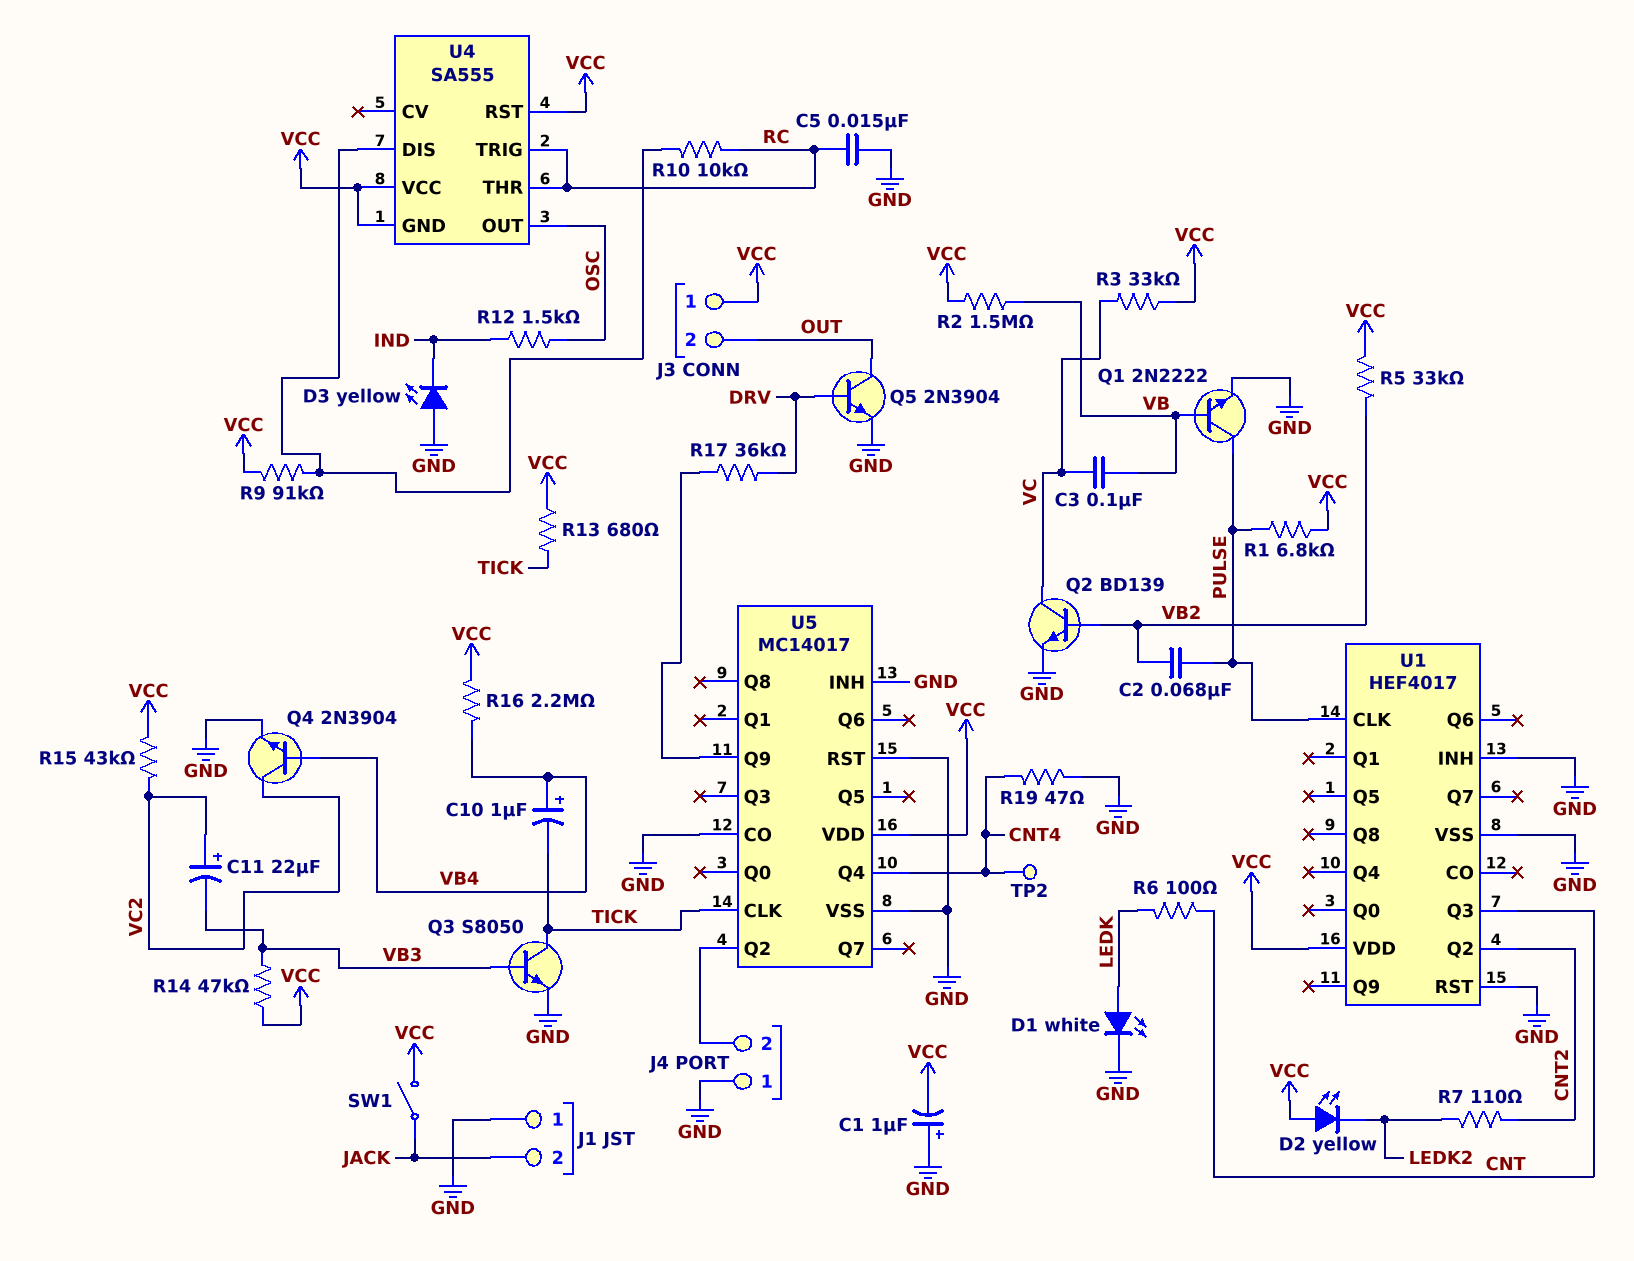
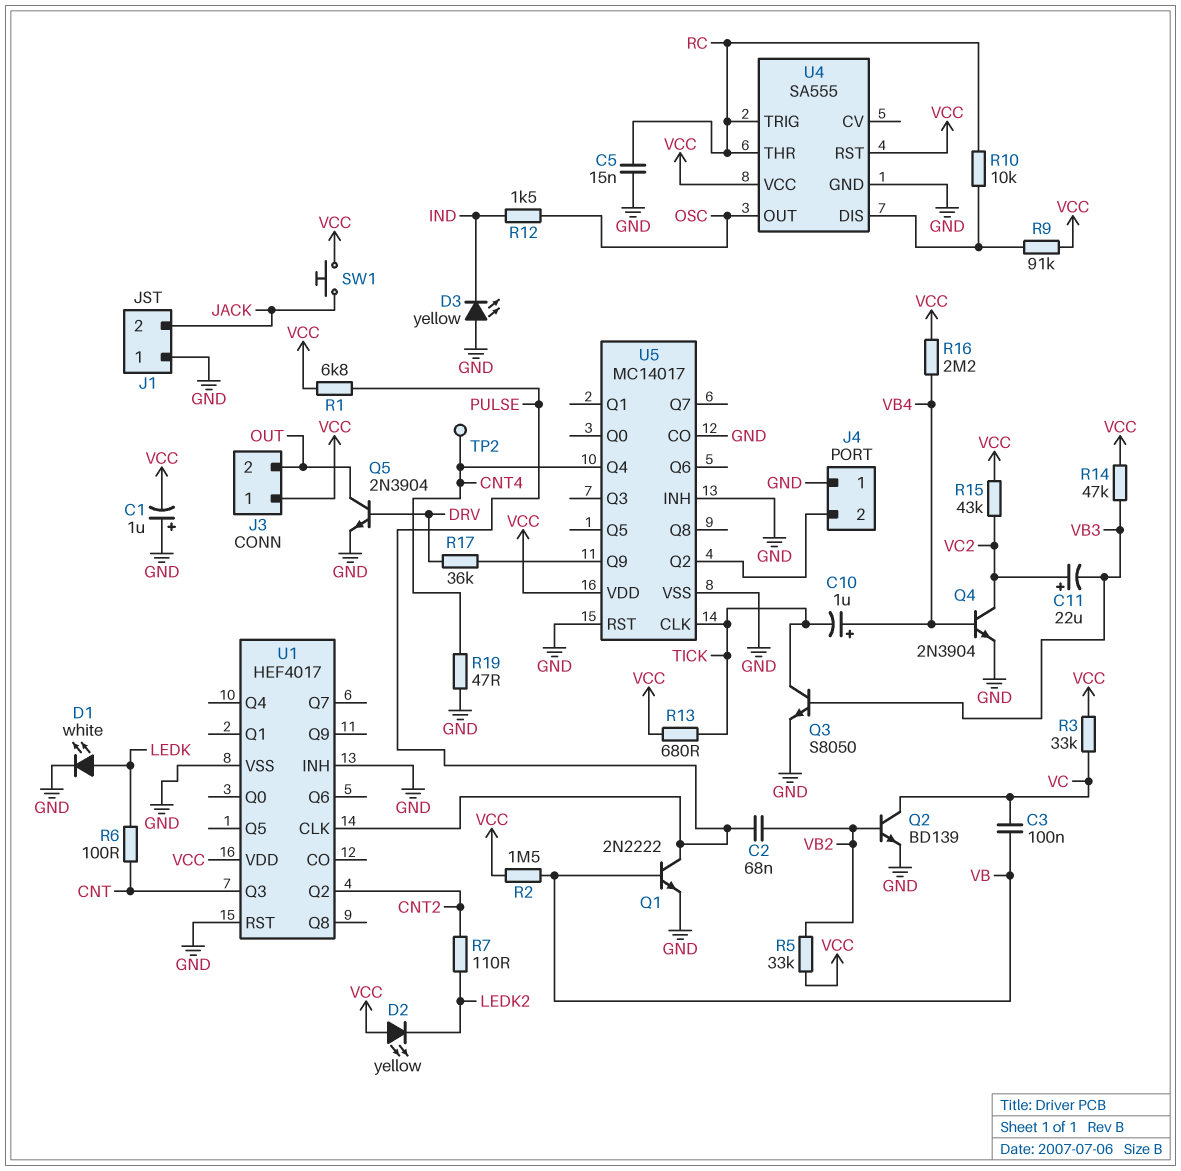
SW1: switch (JACK, VCC) -> button (JACK, VCC)
U4 pin GND: VCC -> GND

